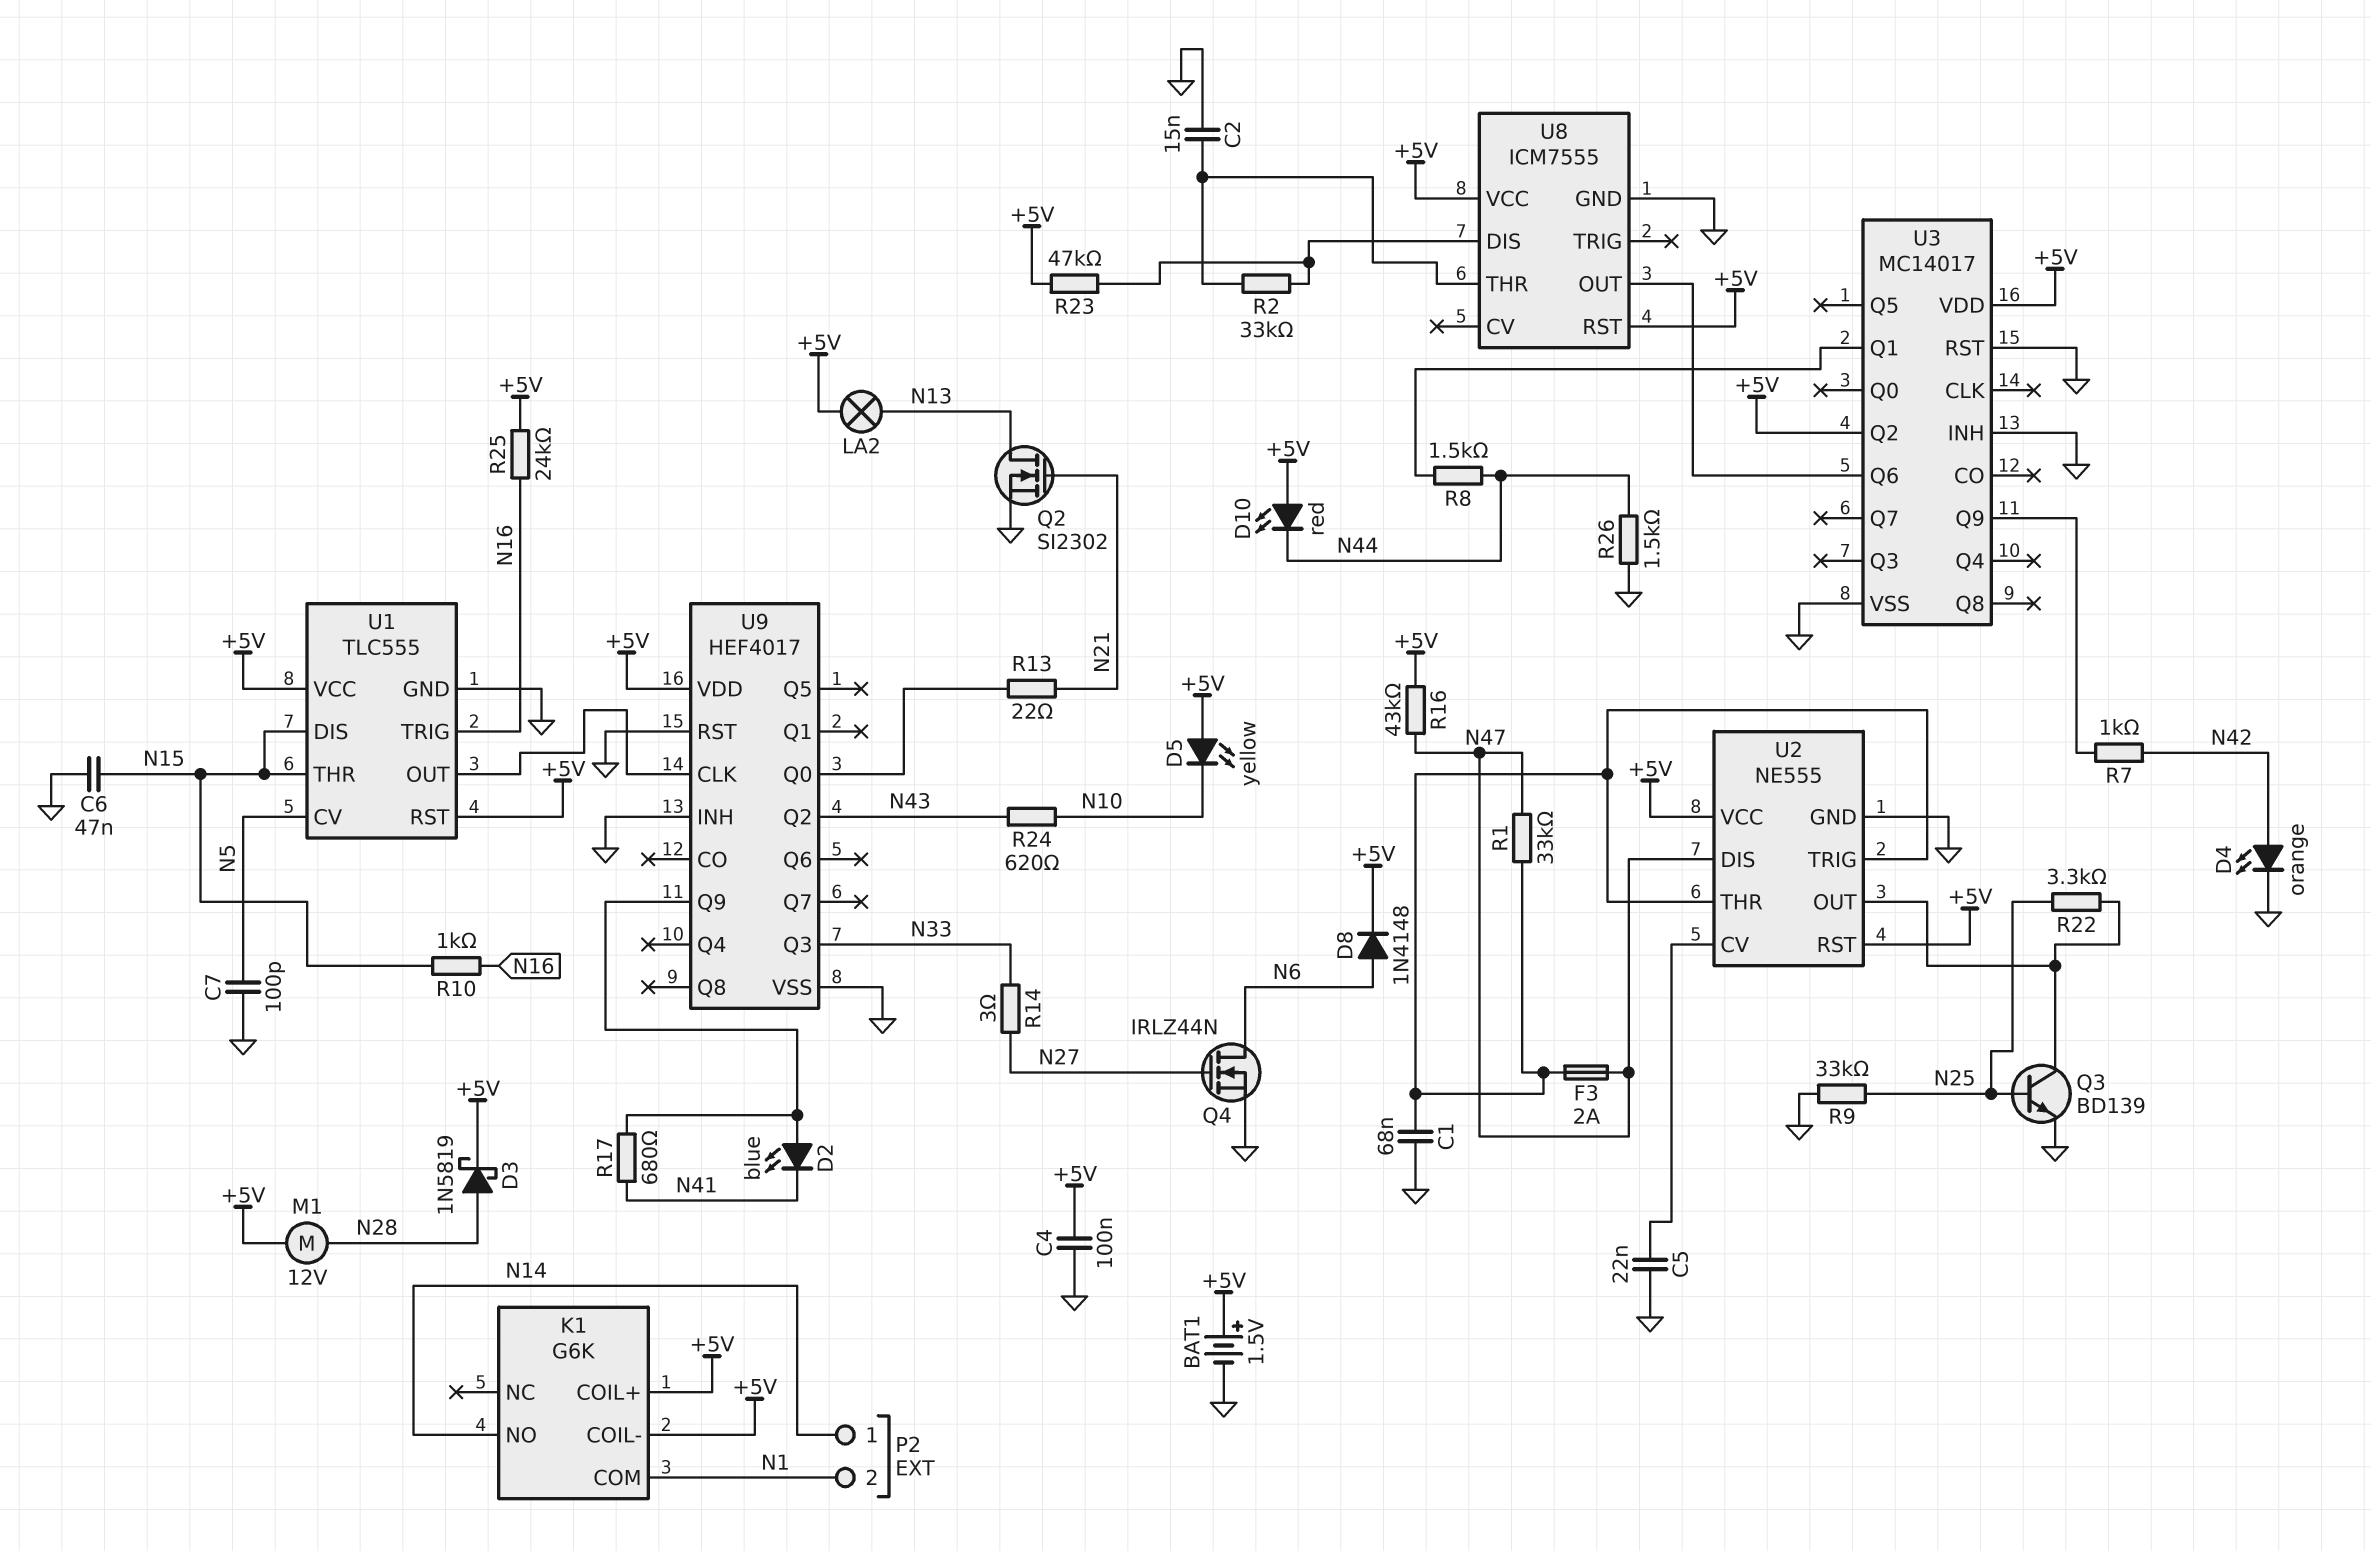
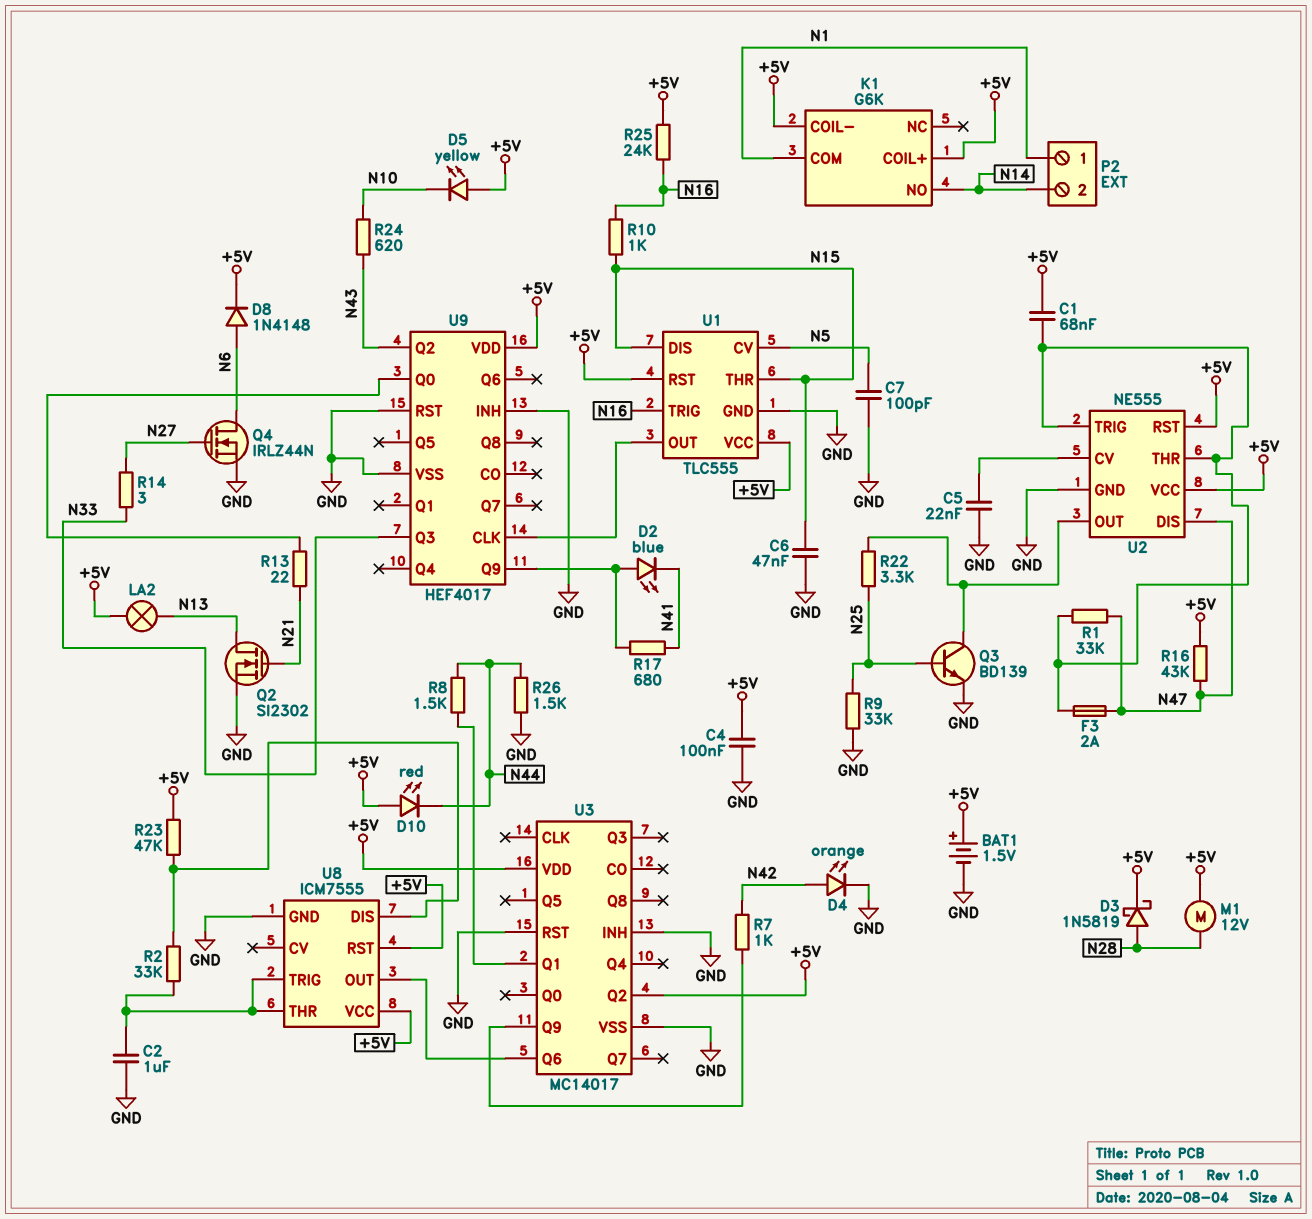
C1: 68nF (GND, U2/THR) -> 68nF (+5V, U2/THR)
C2: 15nF (GND, U8/THR) -> 1uF (GND, U8/THR)
P2 pin 1: N14 -> N1
P2 pin 2: N1 -> N14
U8 pin TRIG: none -> U8/THR

